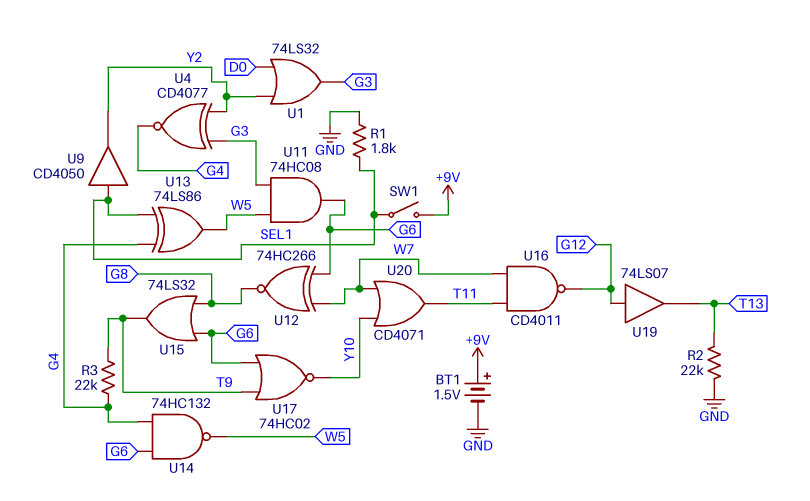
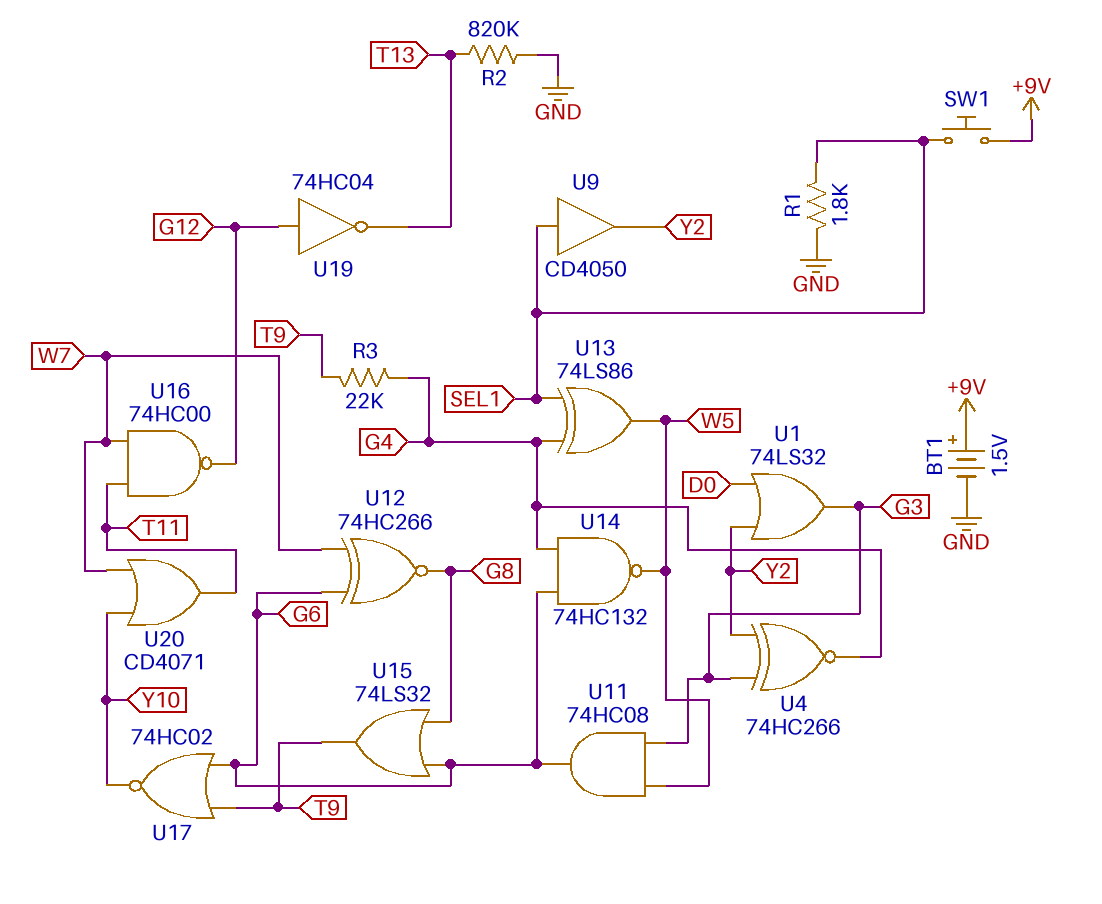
R2: 22k (GND, T13) -> 820k (GND, T13)
SW1: switch (+9V, SEL1) -> button (+9V, SEL1)
U4: XNOR CD4077 (in G3, in Y2, out G4) -> XNOR 74HC266 (in G3, in Y2, out G4)
U16: NAND CD4011 (in T11, in W7, out G12) -> NAND 74HC00 (in T11, in W7, out G12)
U19: buffer 74LS07 (in G12, out T13) -> NOT 74HC04 (in G12, out T13)

